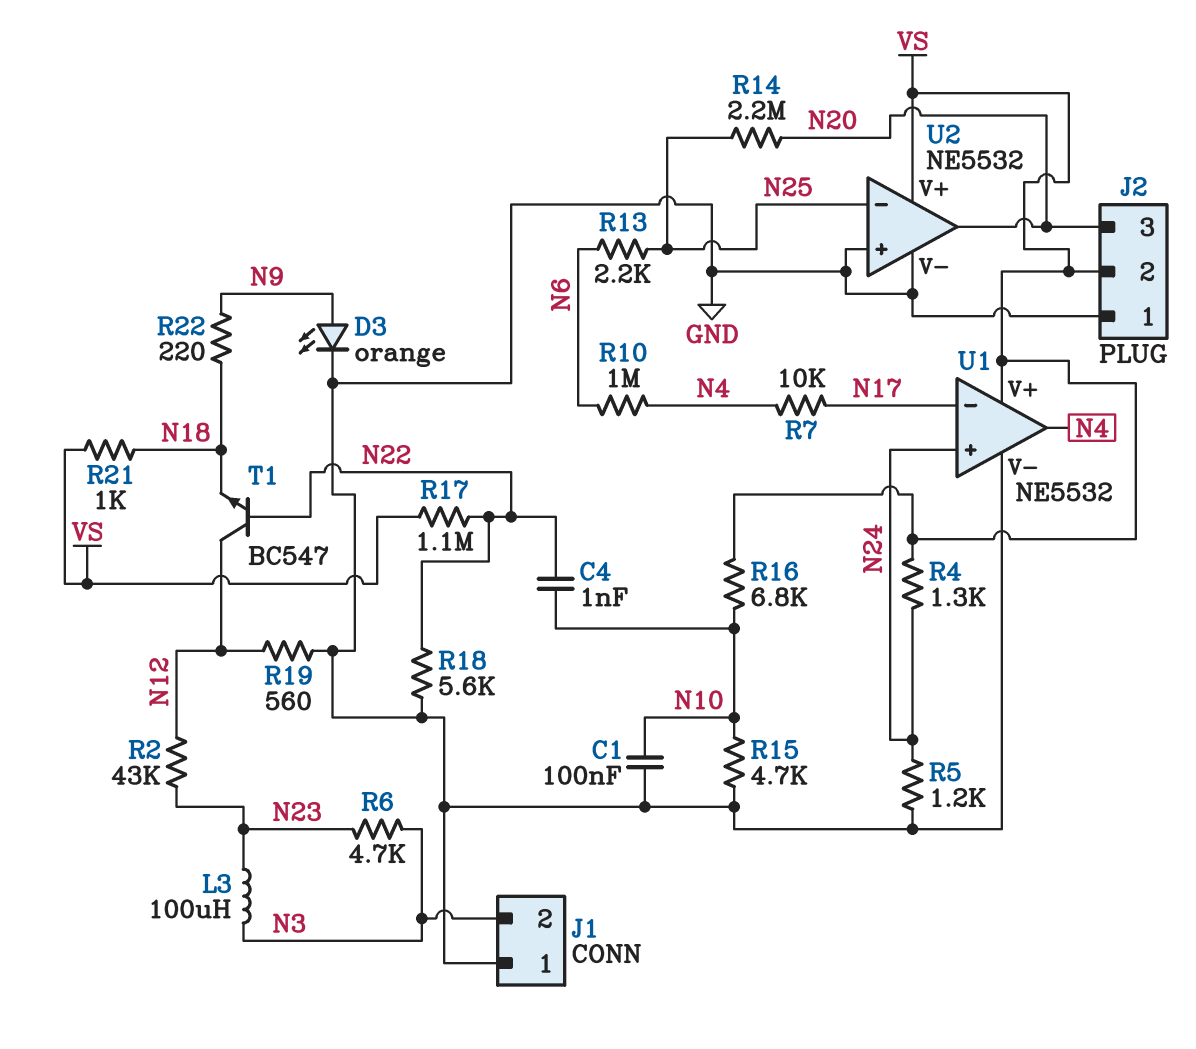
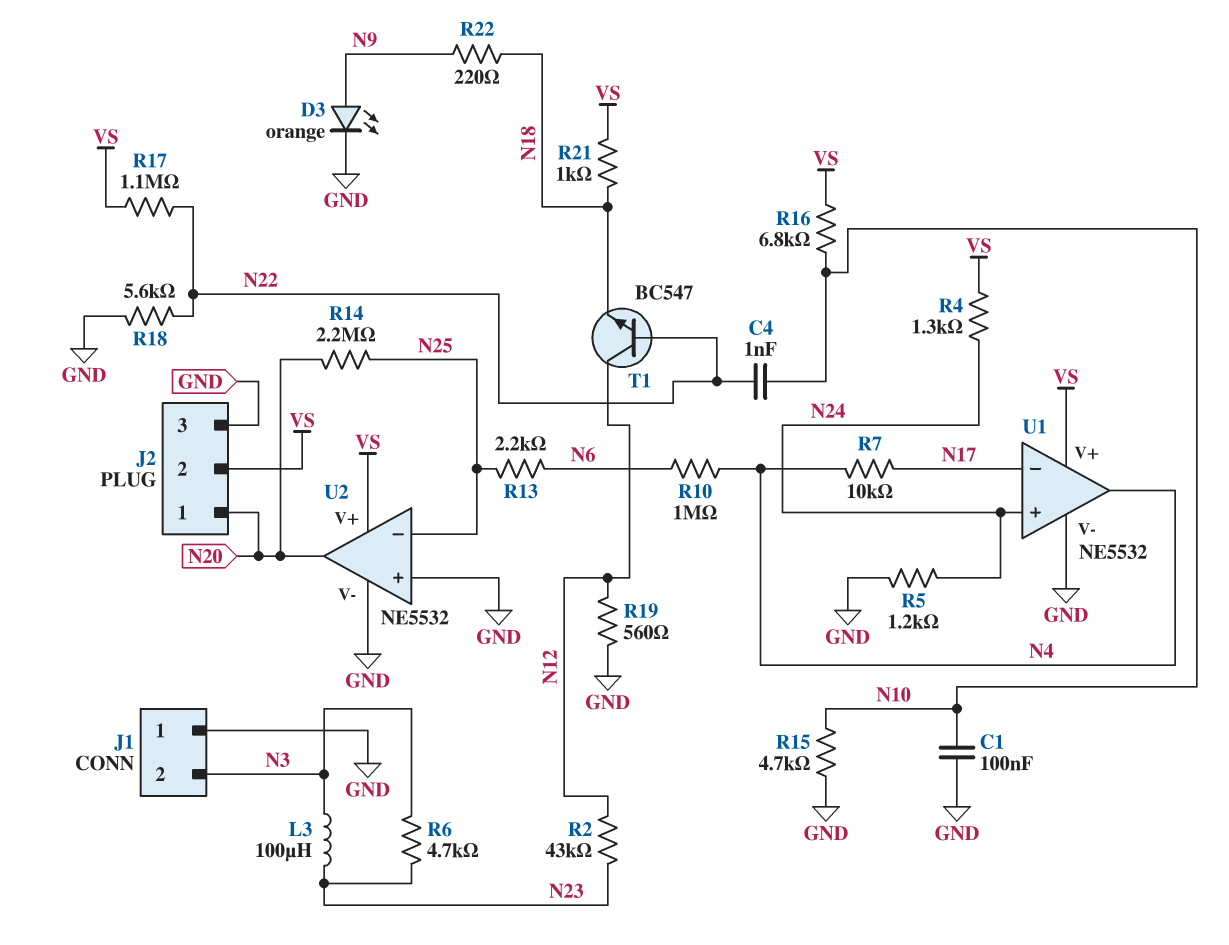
J2 pin 1: GND -> N20
J2 pin 3: N20 -> GND

